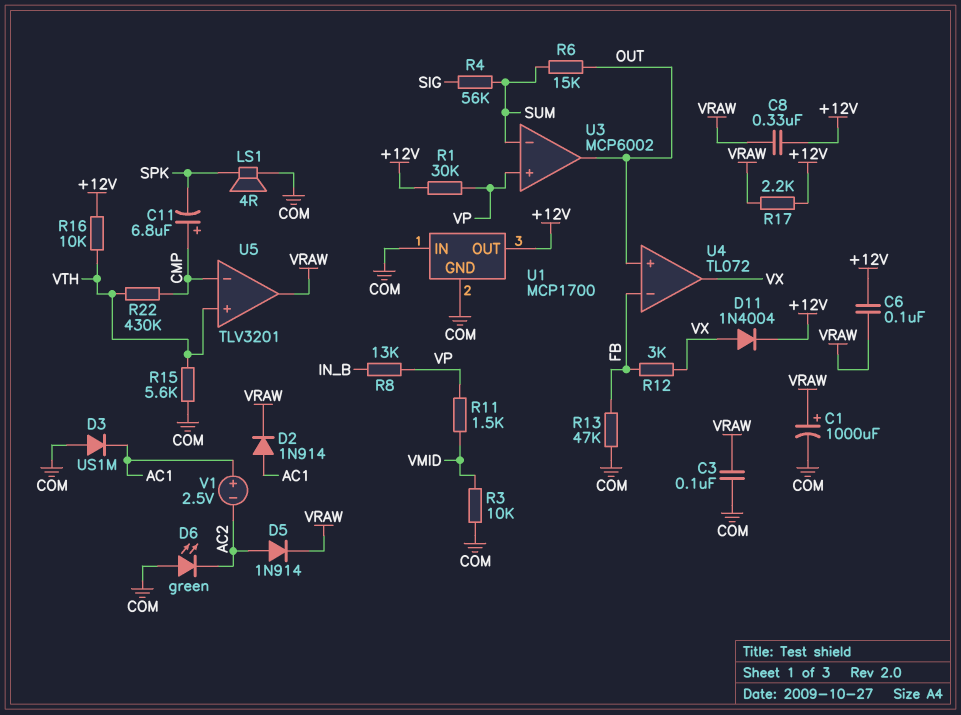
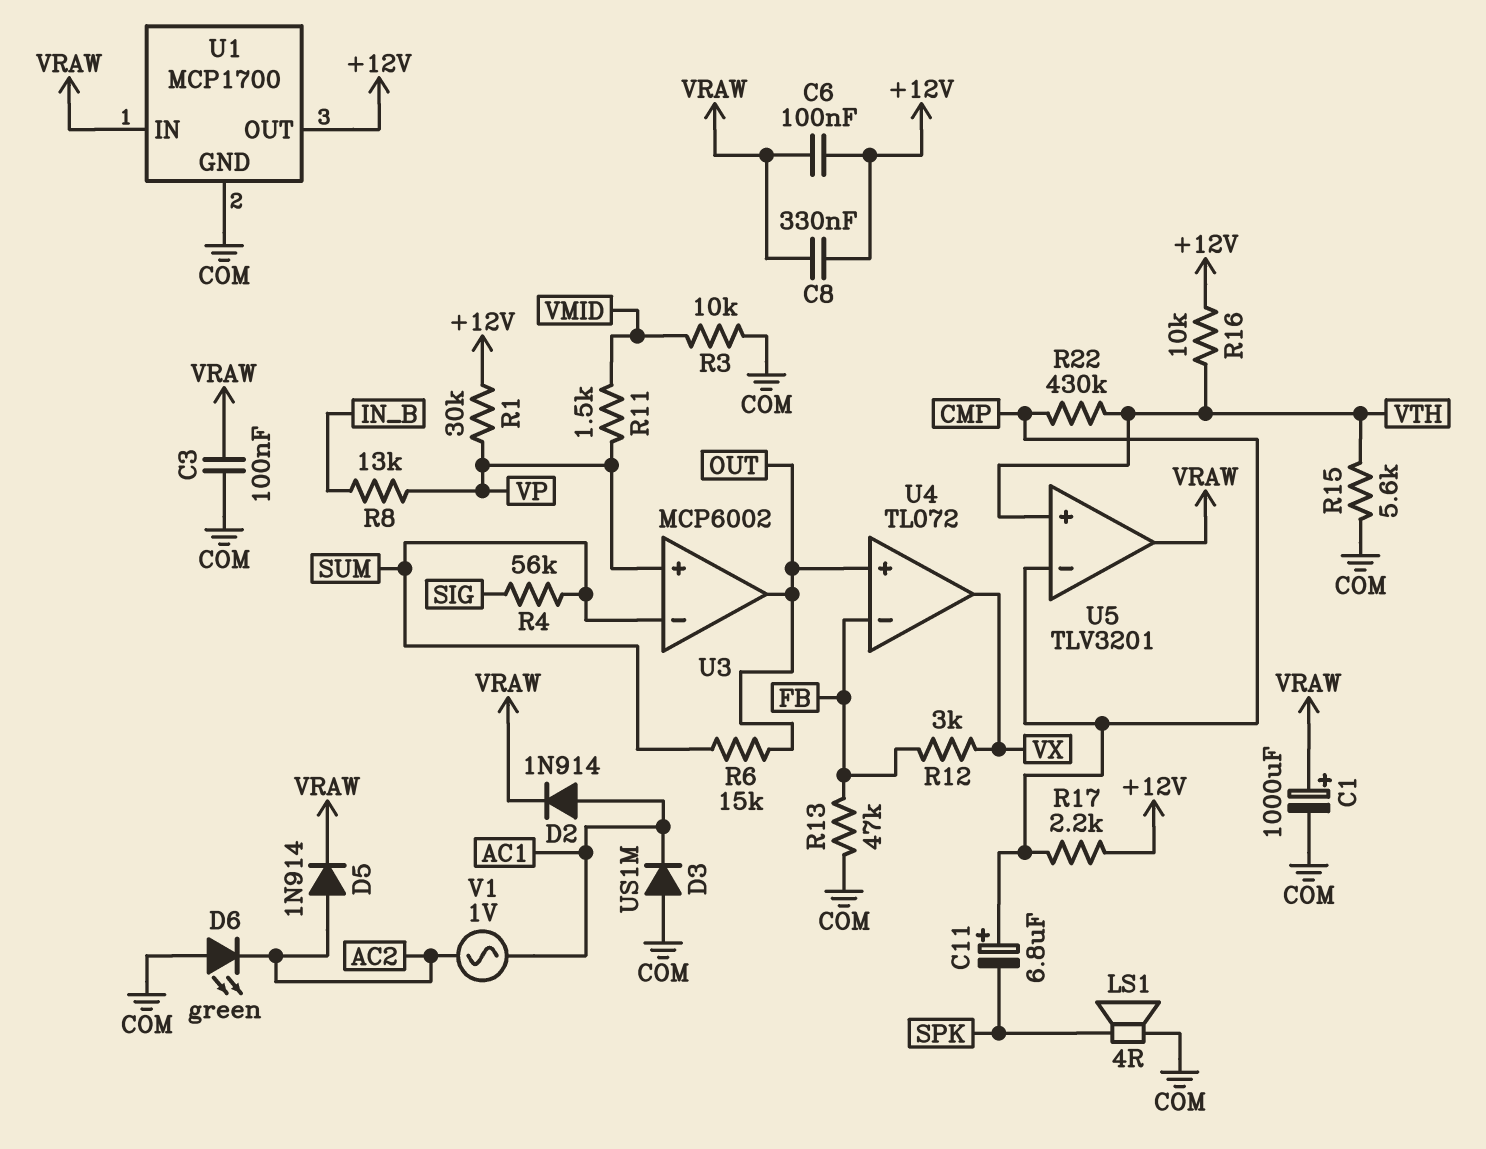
D11: diode 1N4004 (A VX, K +12V) -> none
R17: 2.2k (+12V, VRAW) -> 2.2k (+12V, CMP)
U1 pin IN: COM -> VRAW
V1: 2.5V (plus AC1, minus AC2) -> AC 1V (AC1, AC2)

